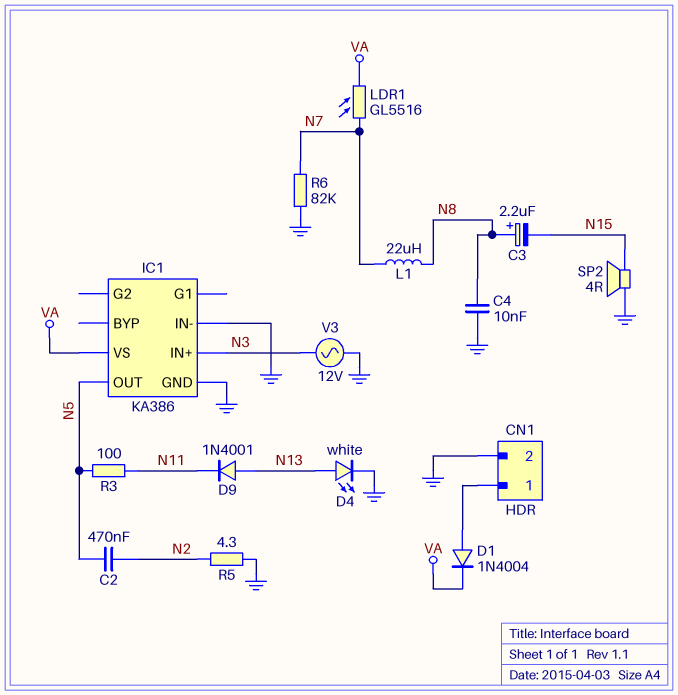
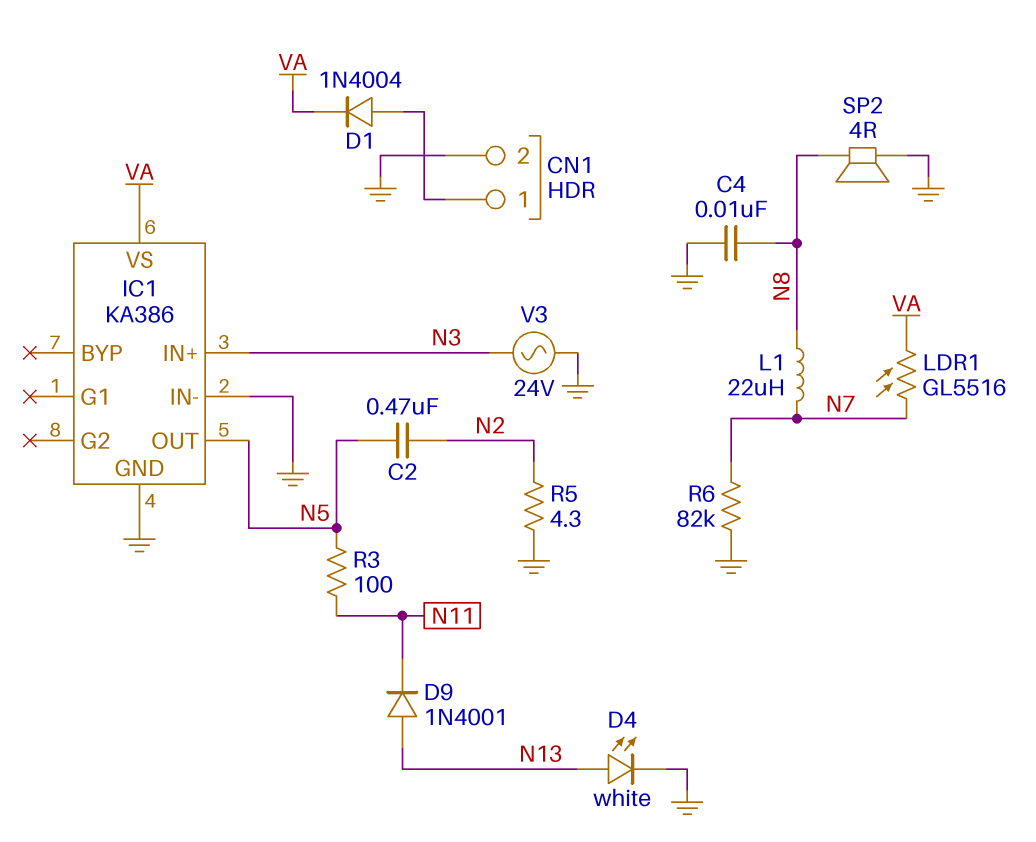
C3: 2.2uF (plus N8, minus N15) -> none
SP2: speaker 4R (GND, N15) -> speaker 4R (GND, N8)
V3: AC 12V (GND, N3) -> AC 24V (GND, N3)

